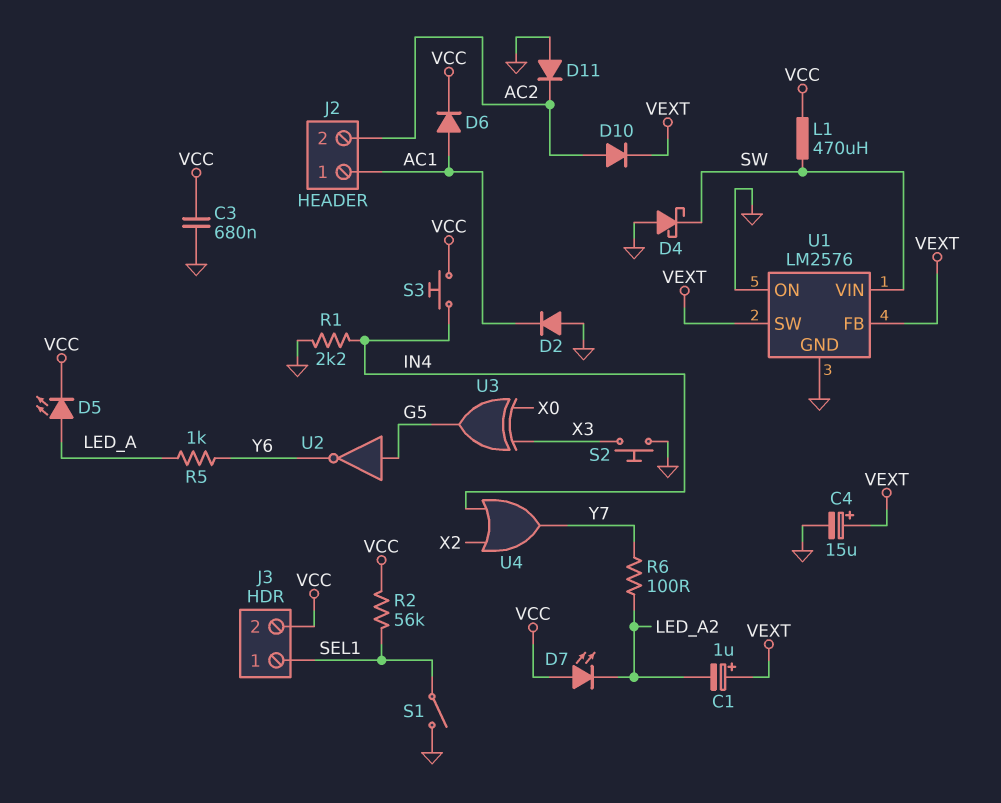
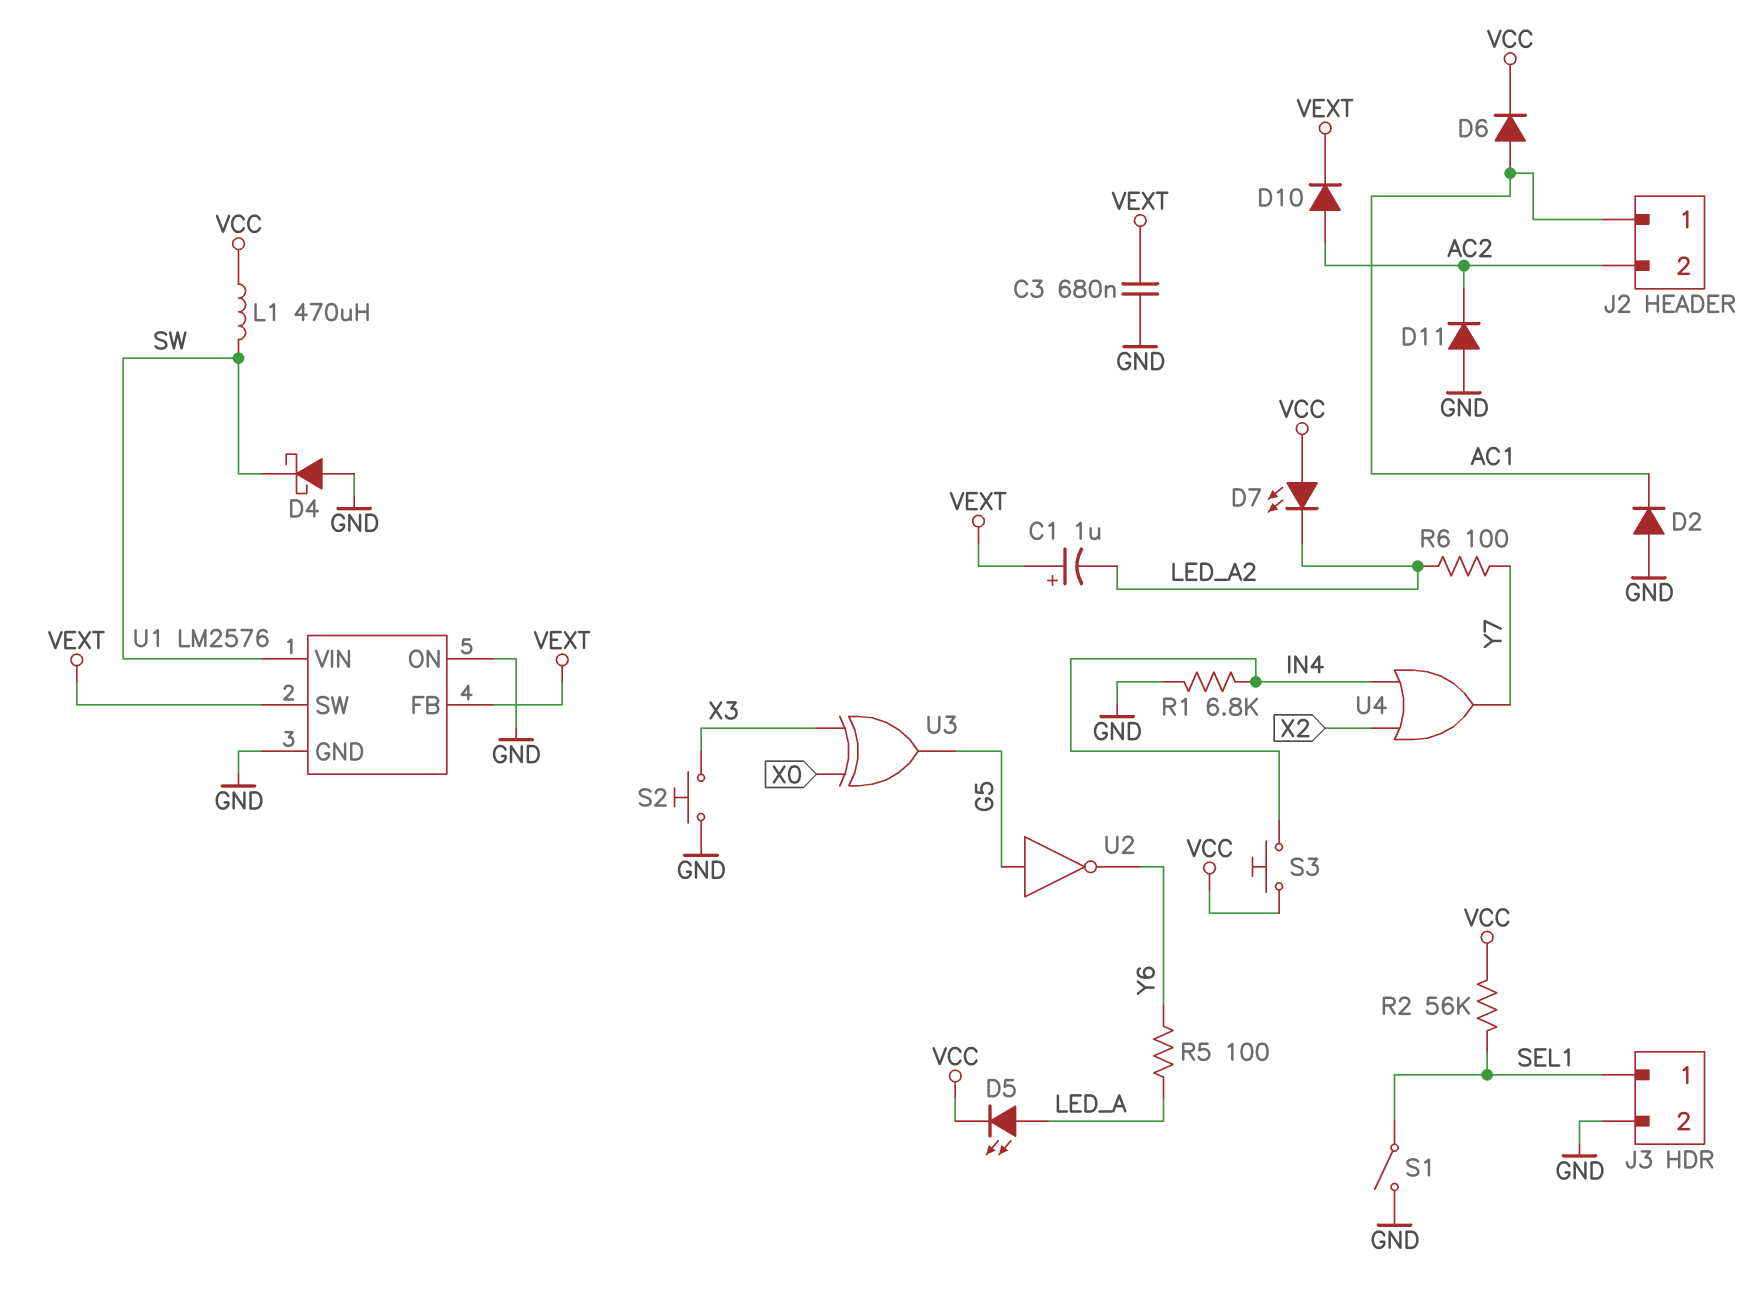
C3: 680nF (GND, VCC) -> 680nF (GND, VEXT)
C4: 15uF (plus VEXT, minus GND) -> none
J3 pin 2: VCC -> GND
R1: 2.2k (GND, IN4) -> 6.8k (GND, IN4)
R5: 1k (LED_A, Y6) -> 100 (LED_A, Y6)

